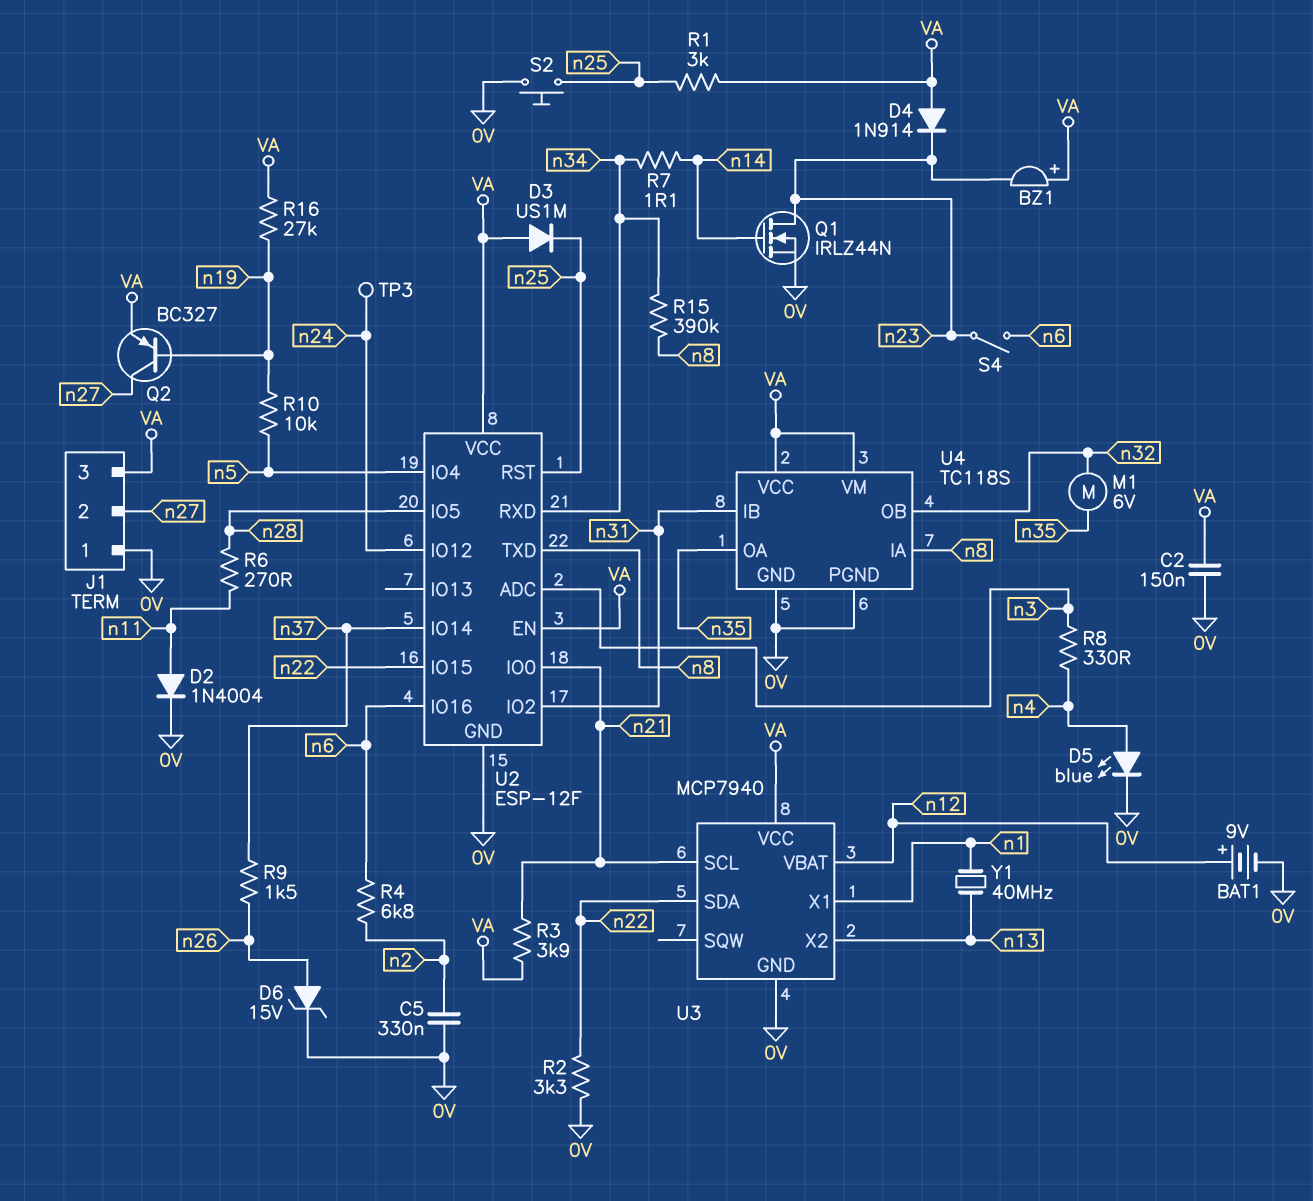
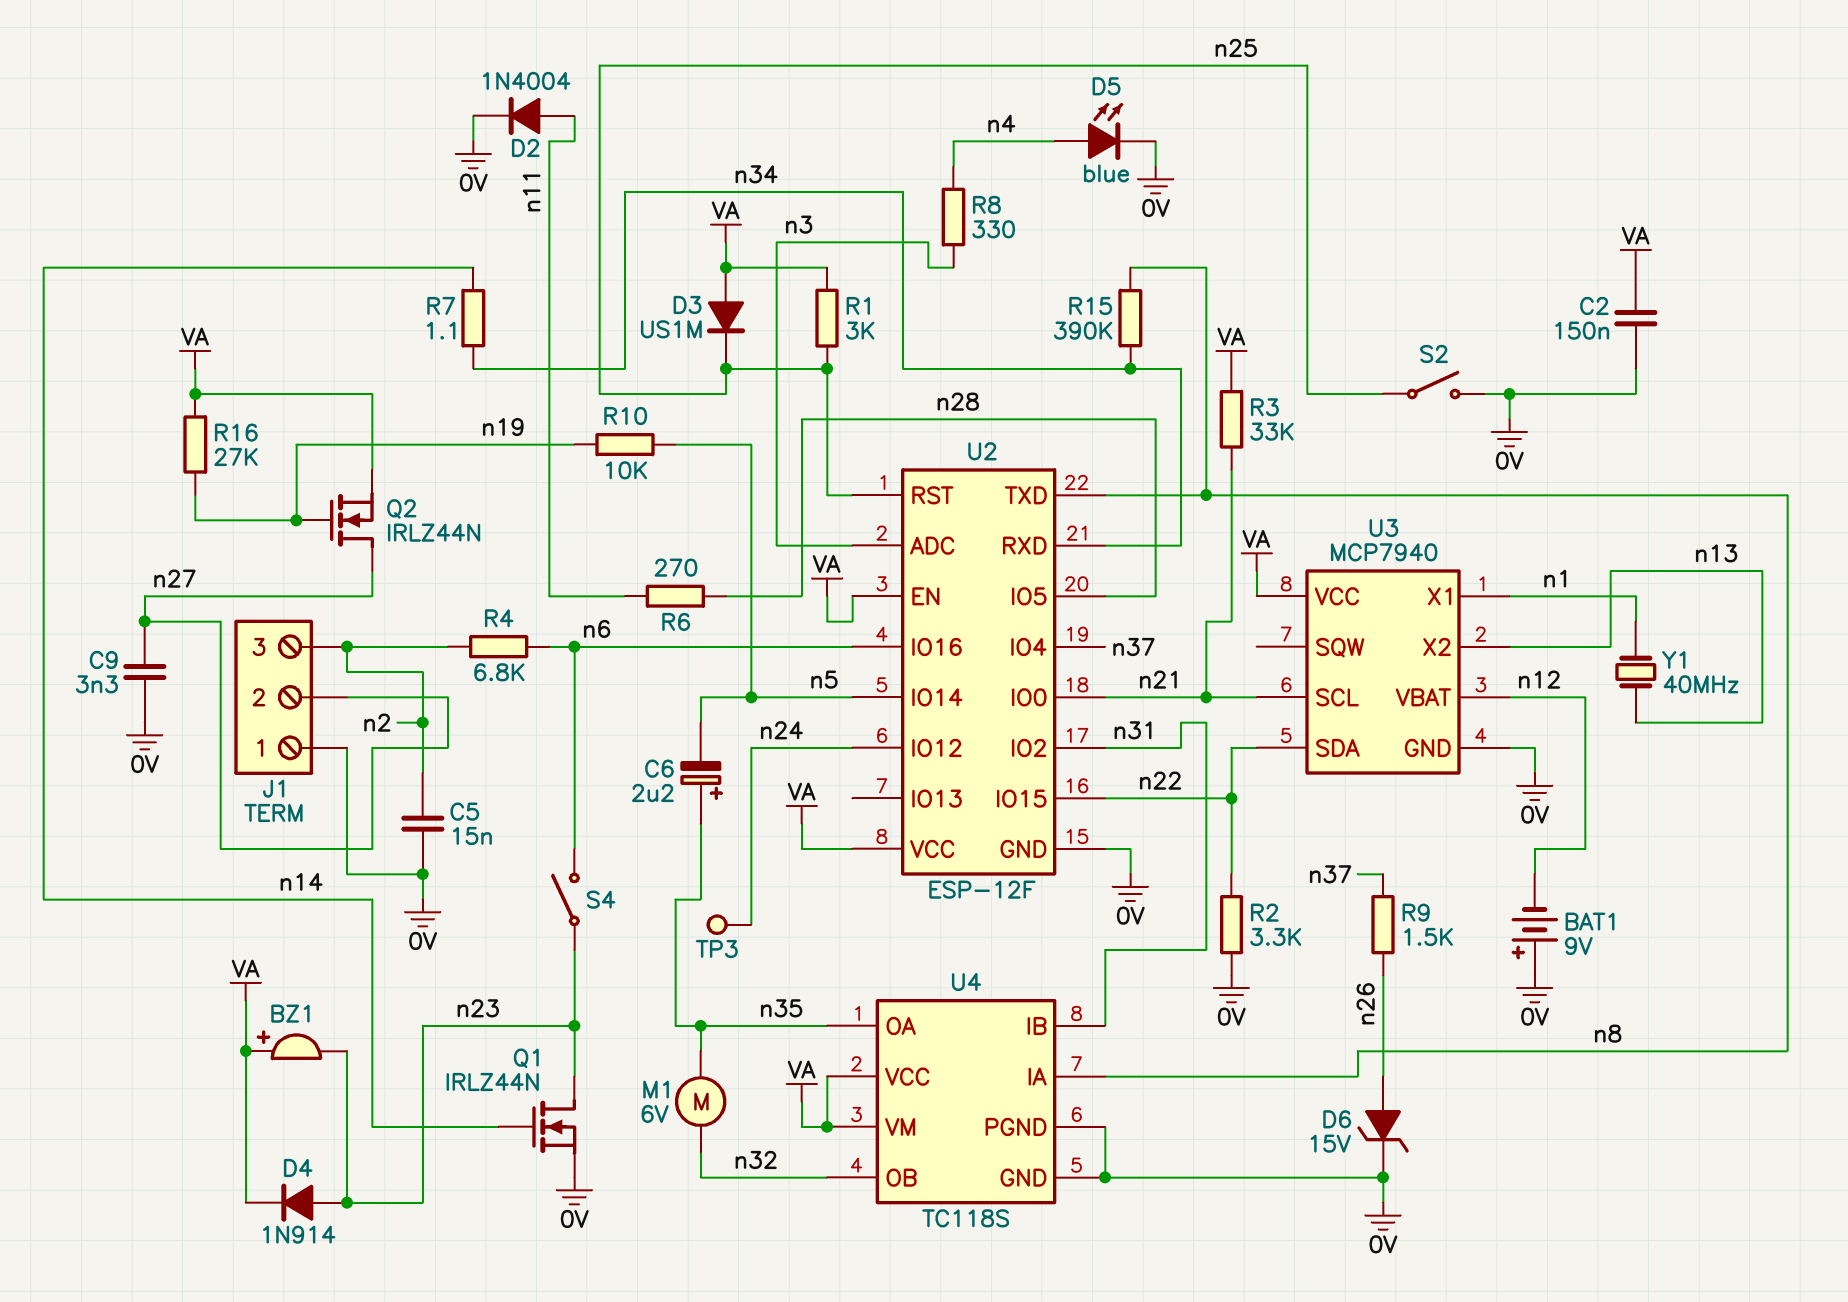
BAT1: 9V (plus n12, minus 0V) -> 9V (plus 0V, minus n12)
C5: 330nF (0V, n2) -> 15nF (0V, n2)
C6: none -> 2.2uF (plus n35, minus n5)
C9: none -> 3.3nF (0V, n27)
D4: diode 1N914 (A VA, K n23) -> diode 1N914 (A n23, K VA)
J1 pin 3: VA -> n2
Q2: PNP BC327 (B n19, C n27, E VA) -> NMOS IRLZ44N (G n19, D n27, S VA)
R3: 3.9k (VA, n21) -> 33k (VA, n21)
S2: button (0V, n25) -> switch (0V, n25)
U2 pin IO4: n5 -> n37
U2 pin IO14: n37 -> n5

